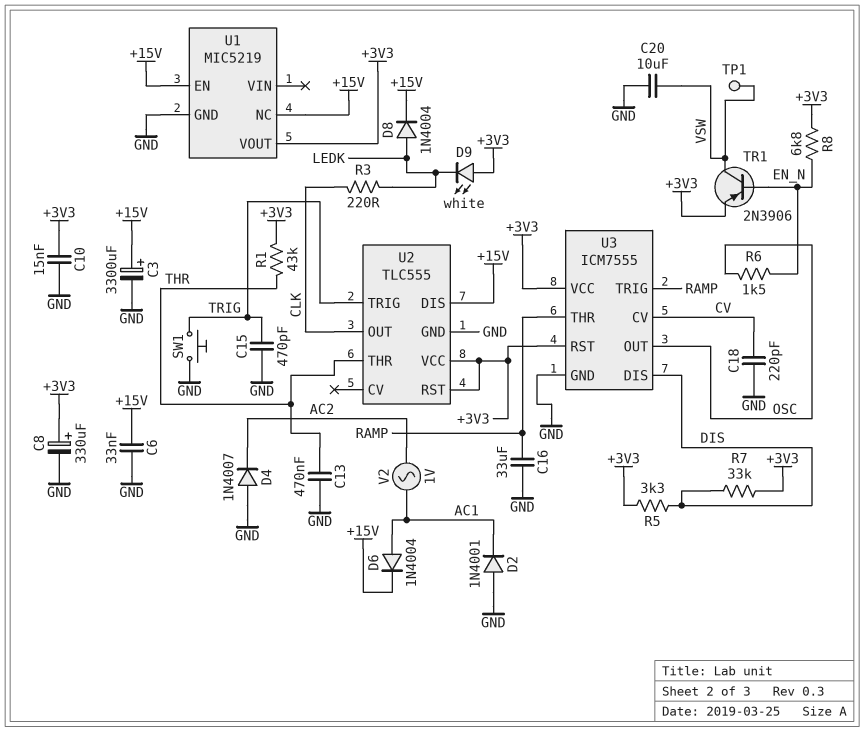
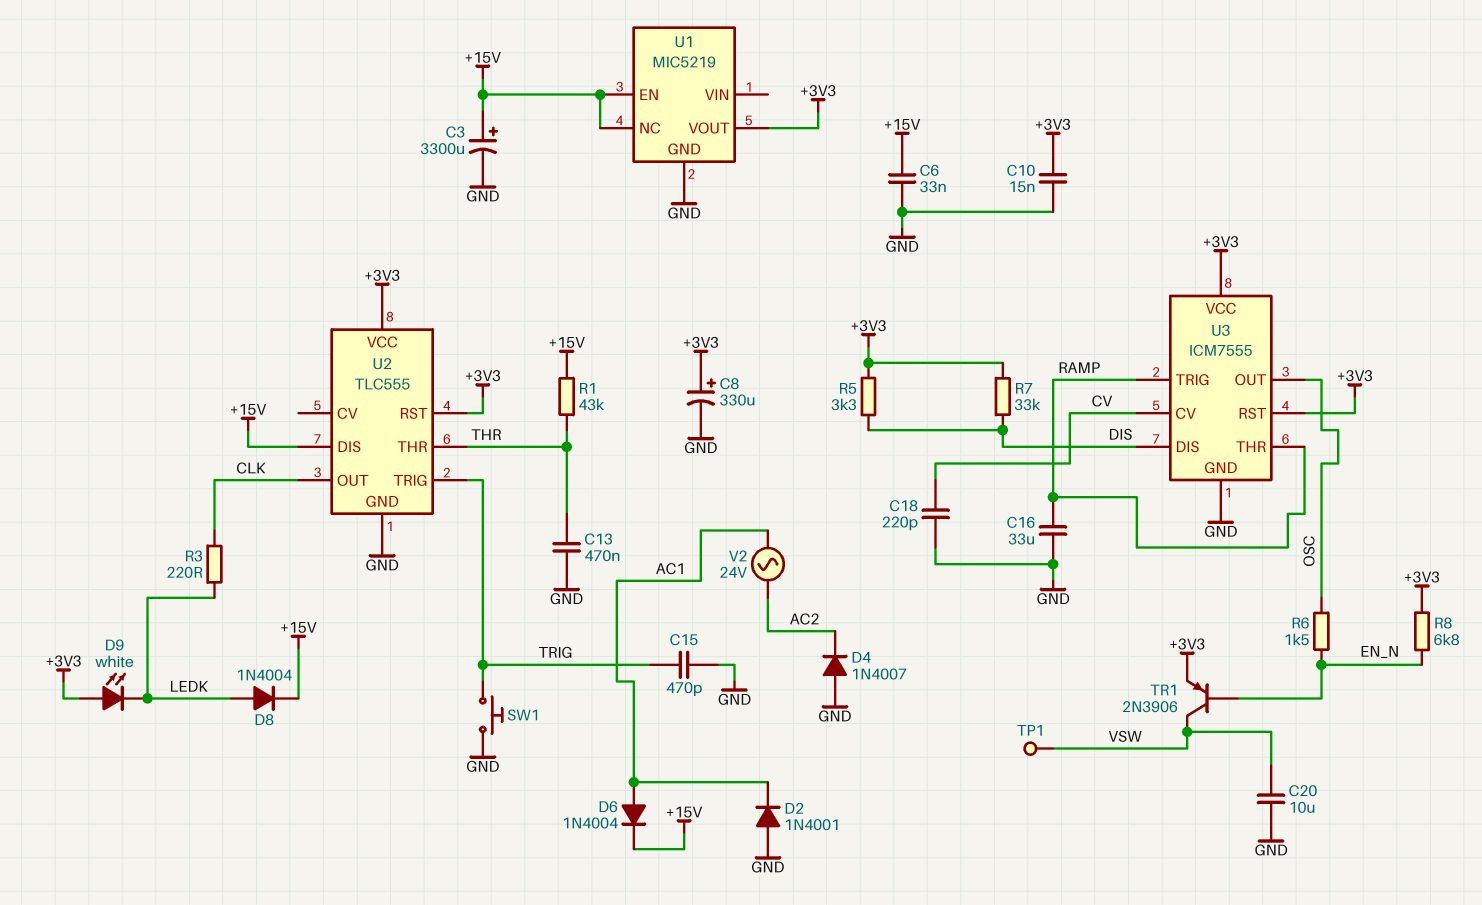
R1: 43k (+3V3, THR) -> 43k (+15V, THR)
V2: AC 1V (AC1, AC2) -> AC 24V (AC1, AC2)

